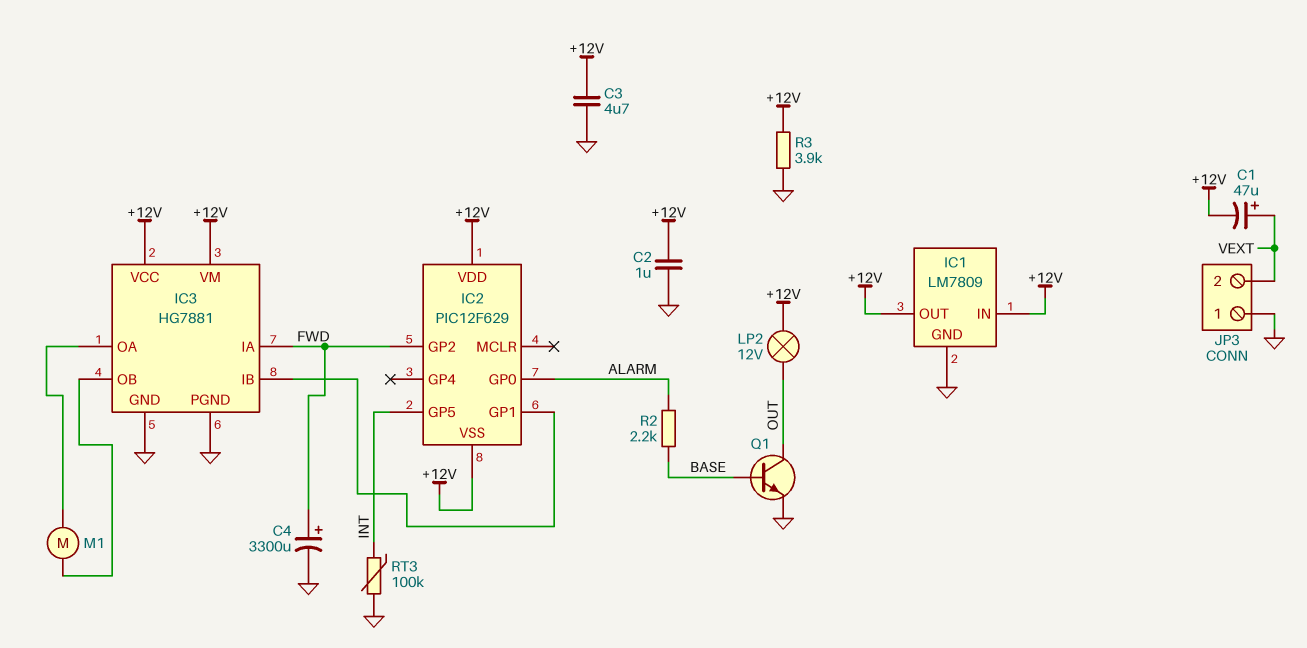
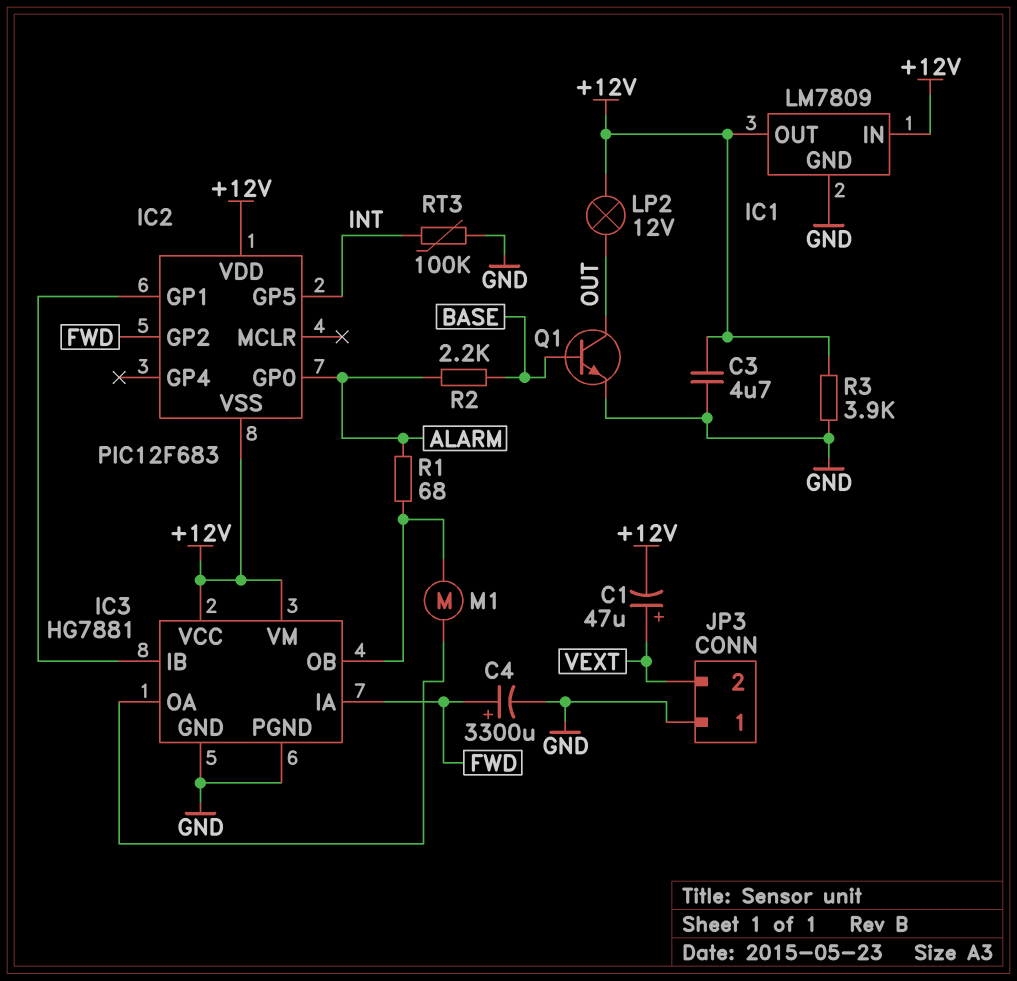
C2: 1uF (+12V, GND) -> none
IC2: PIC12F629 -> PIC12F683
R1: none -> 68 (ALARM, IC3/OB)

